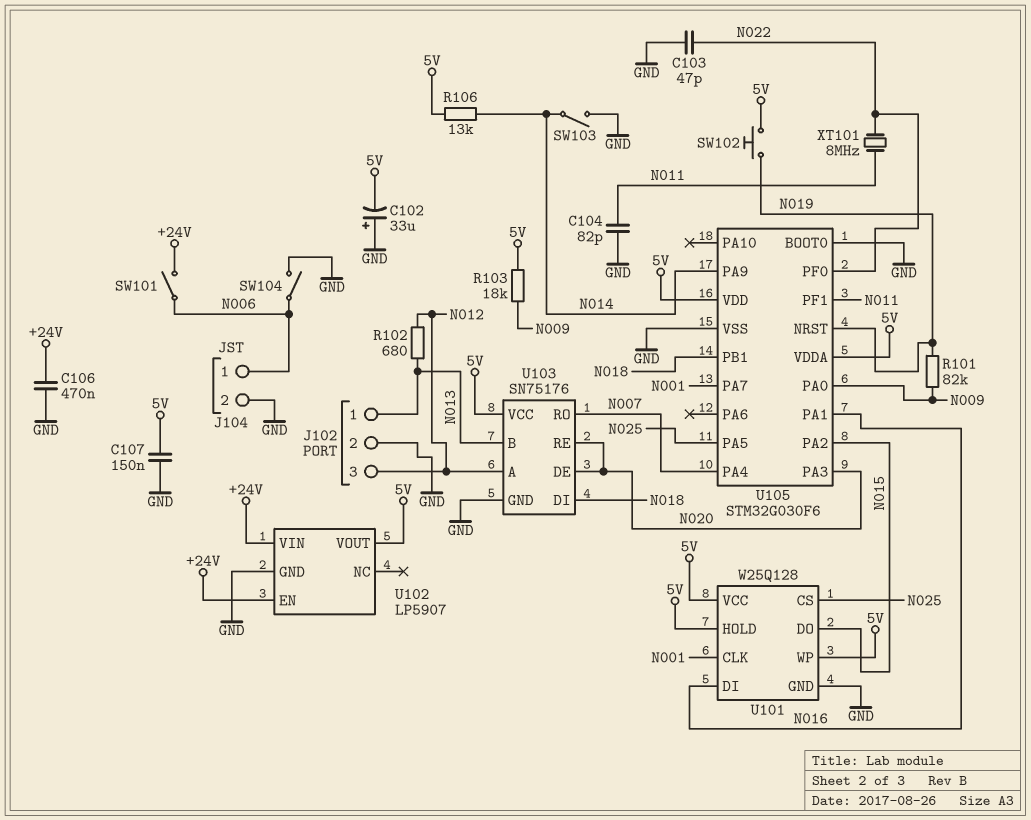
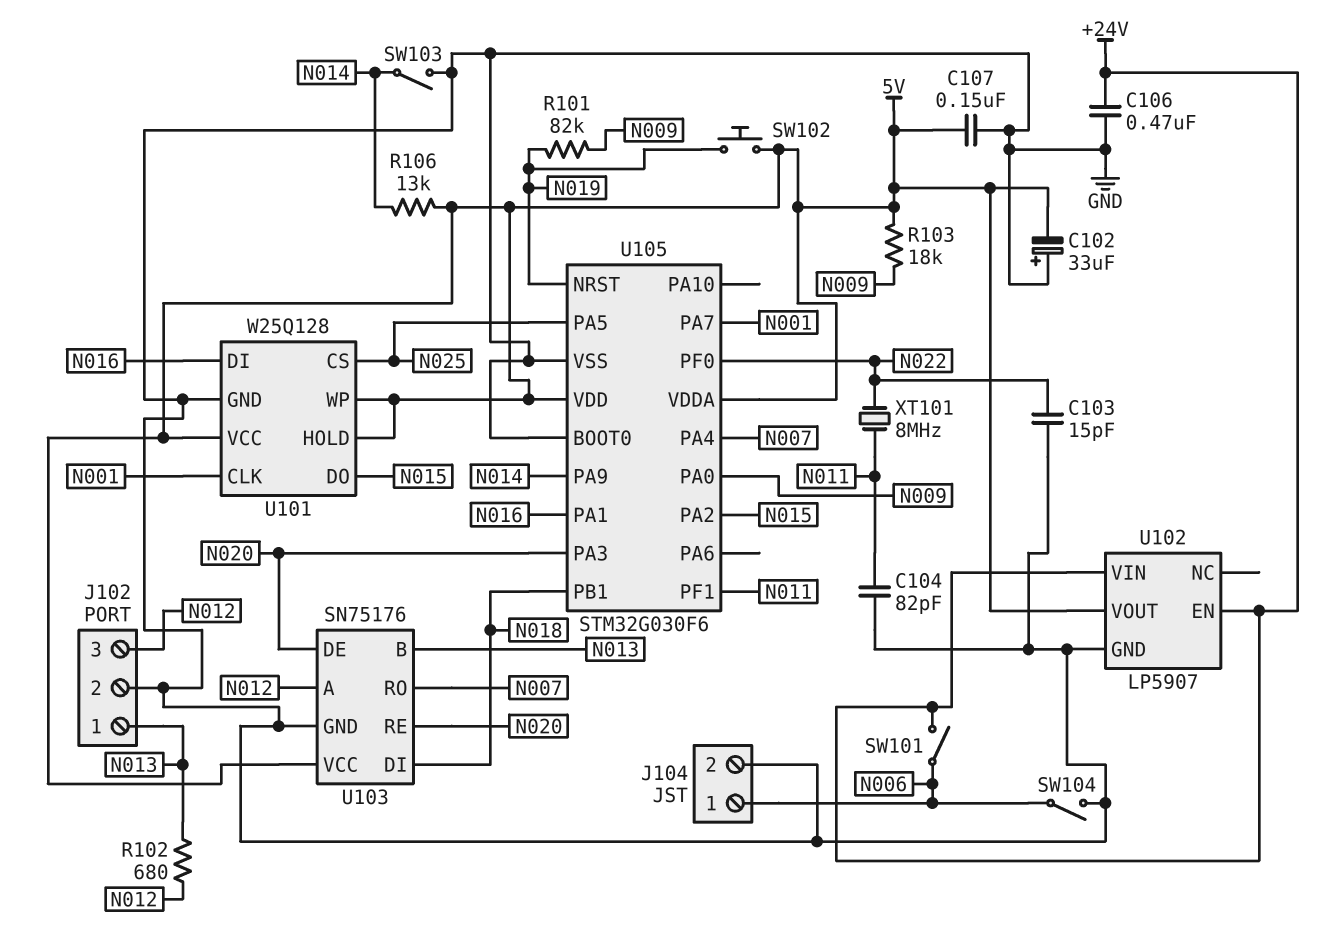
C103: 47pF (GND, N022) -> 15pF (GND, N022)

